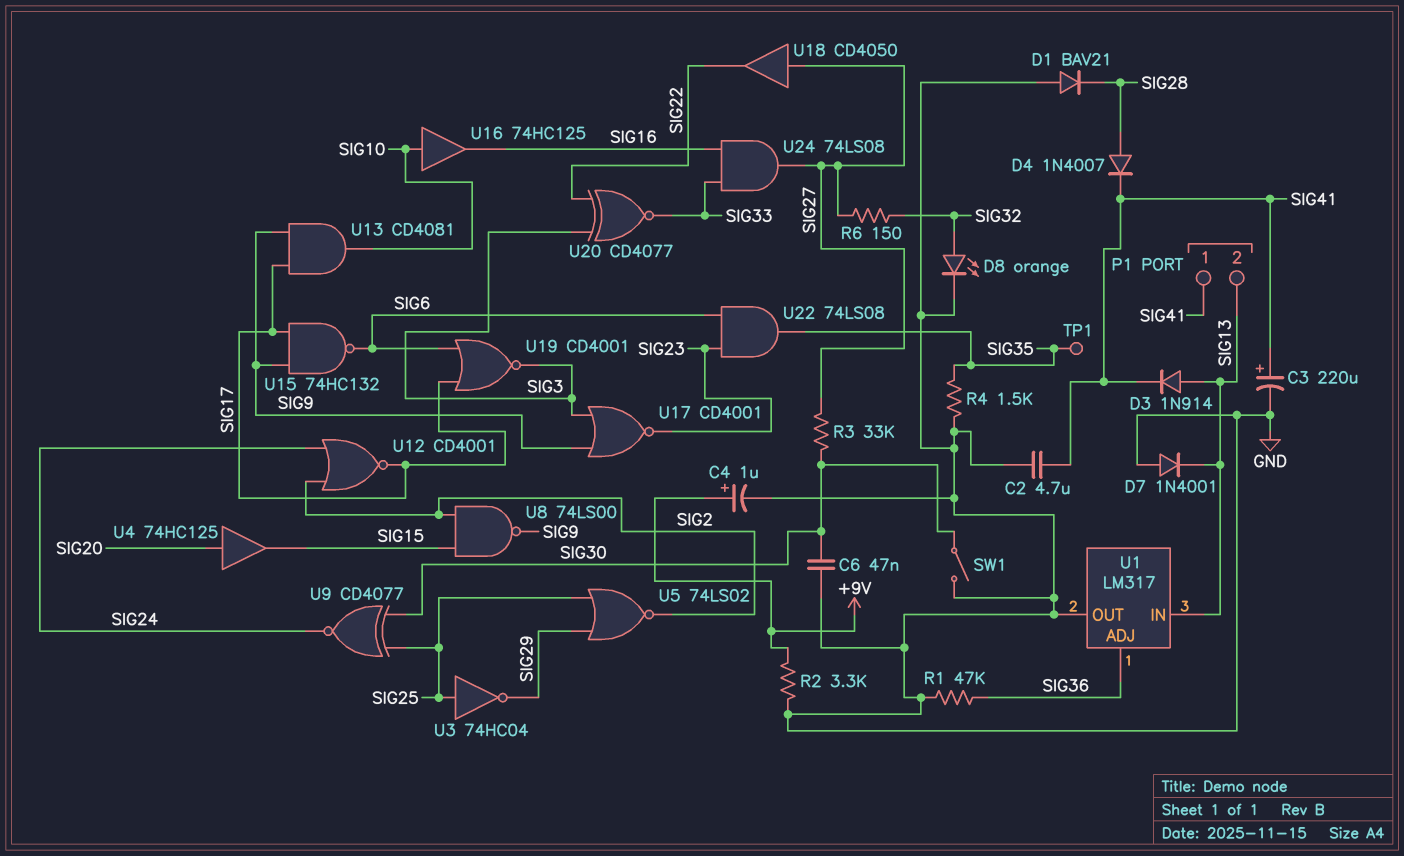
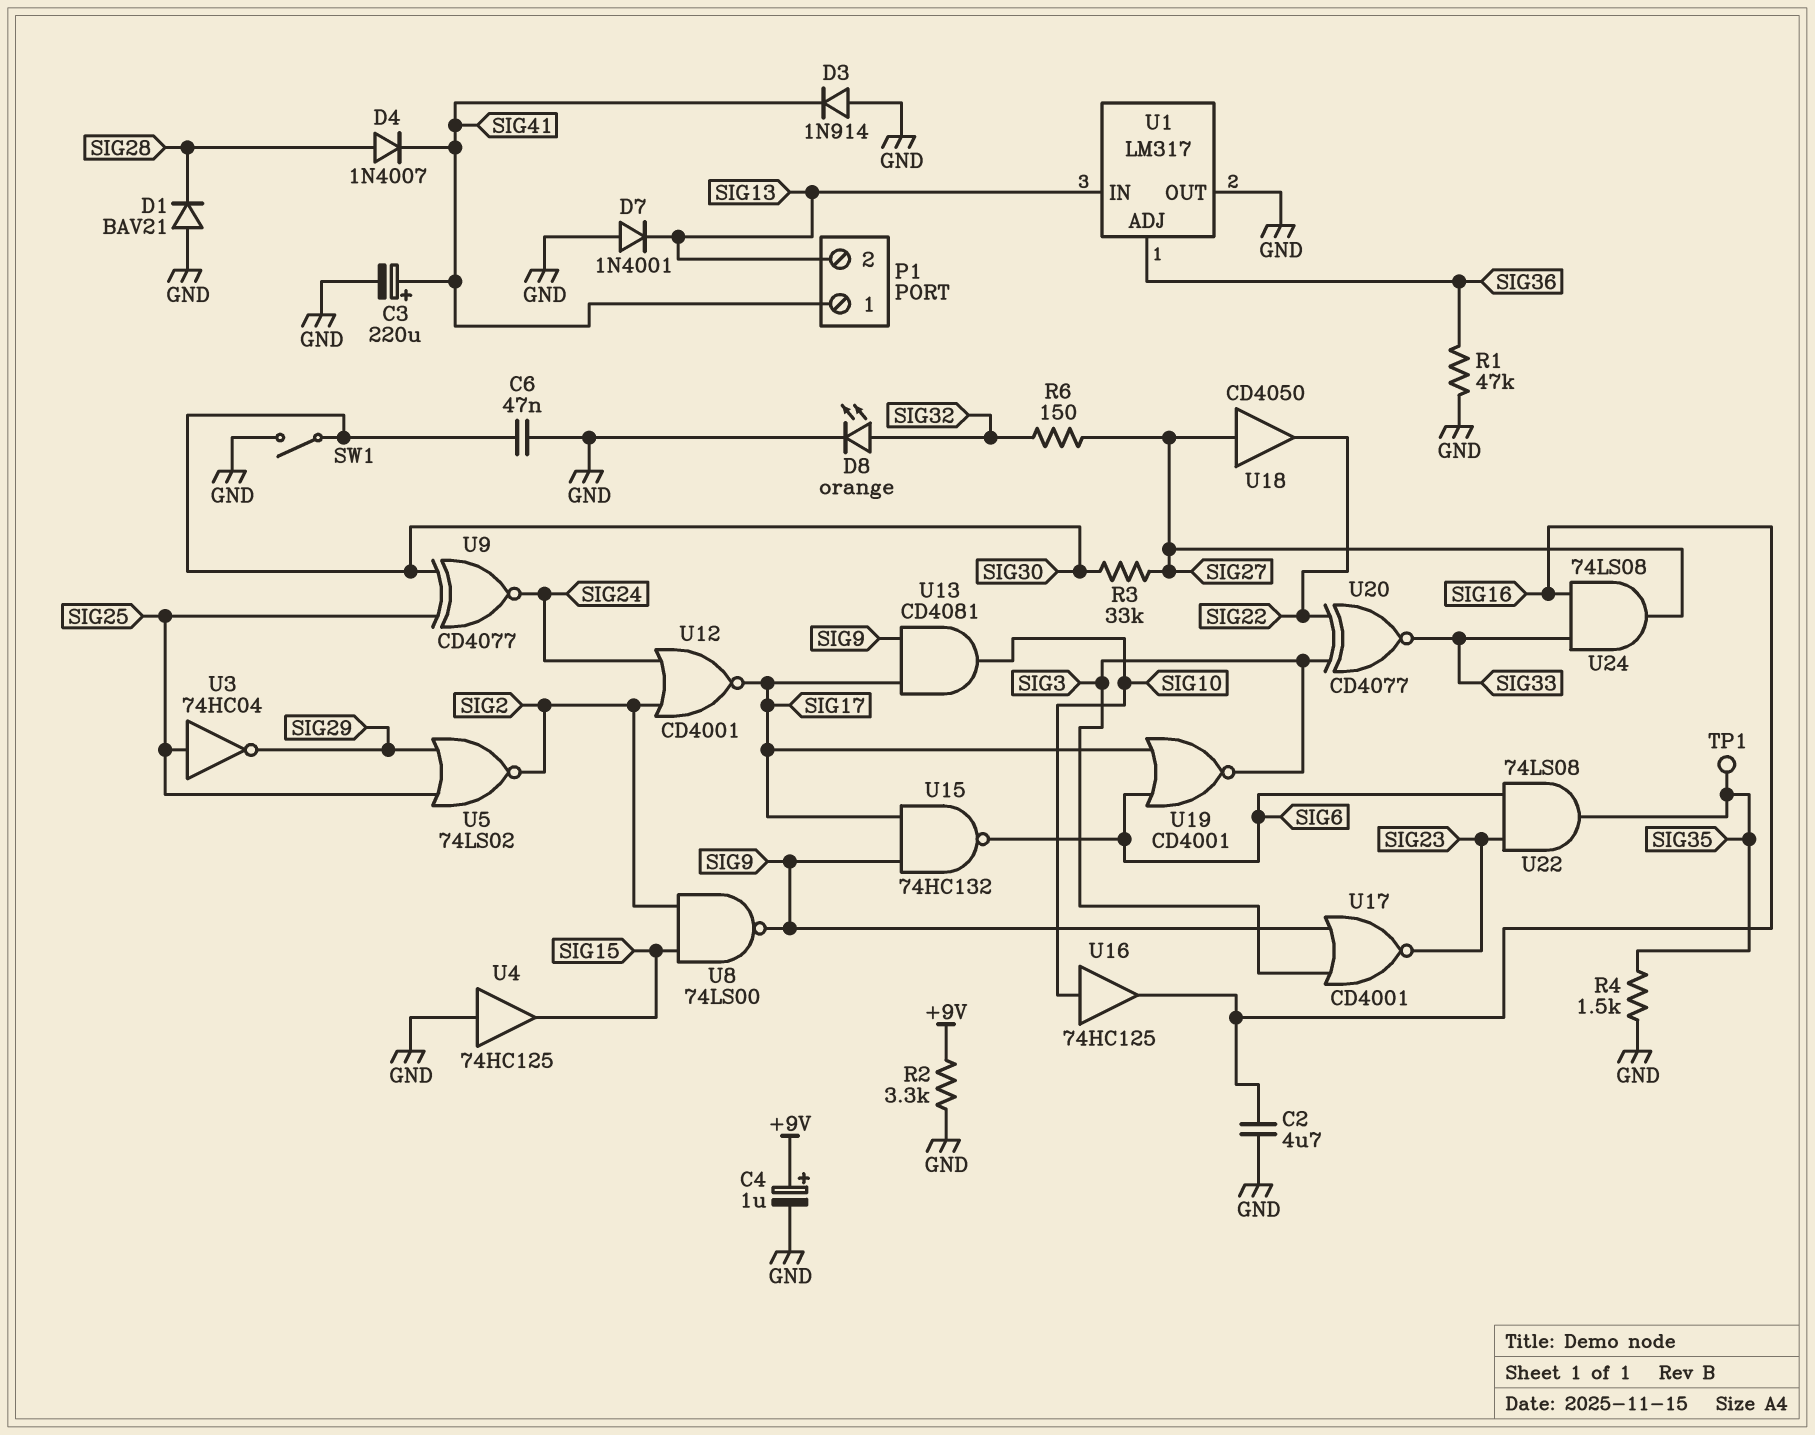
C2: 4.7uF (GND, SIG41) -> 4.7uF (GND, SIG16)
D3: diode 1N914 (A SIG13, K SIG41) -> diode 1N914 (A GND, K SIG41)
U4: buffer 74HC125 (in SIG20, out SIG15) -> buffer 74HC125 (in GND, out SIG15)

